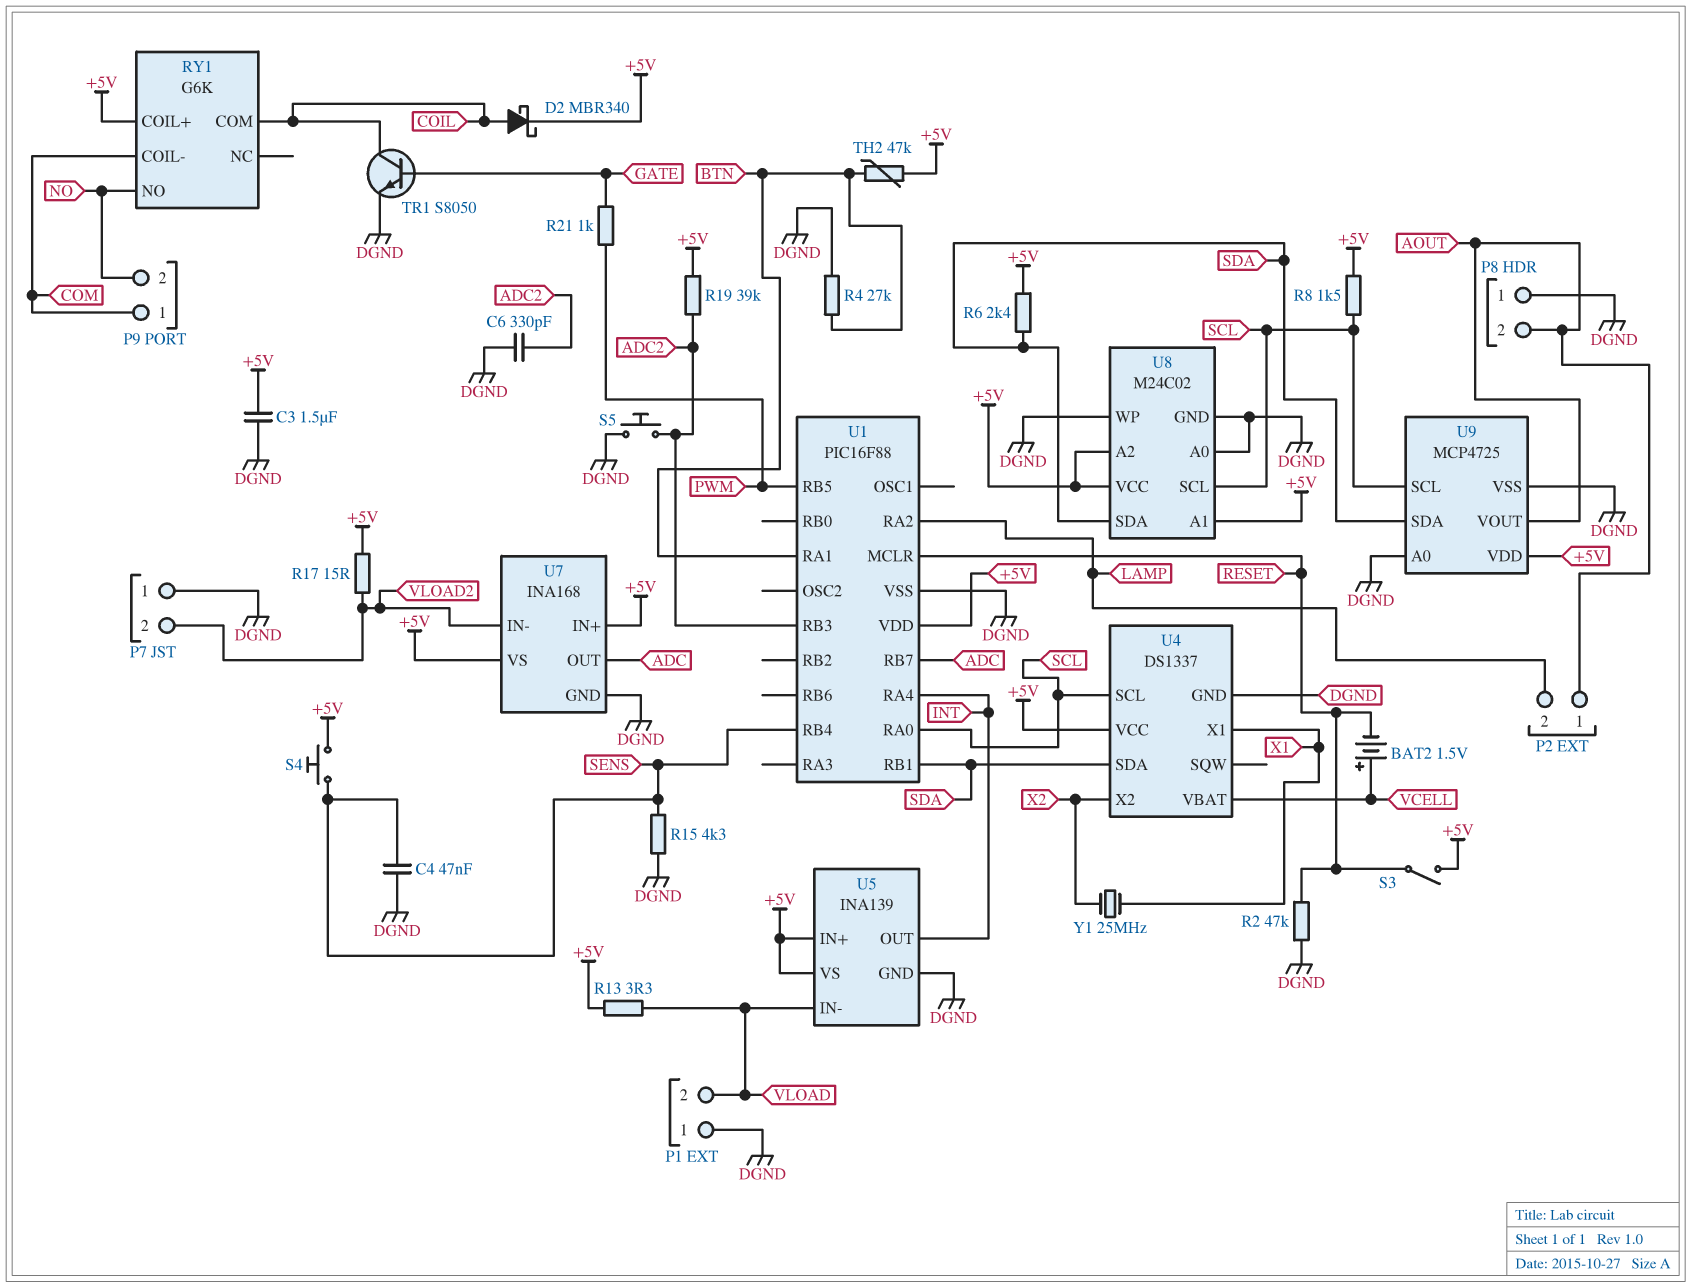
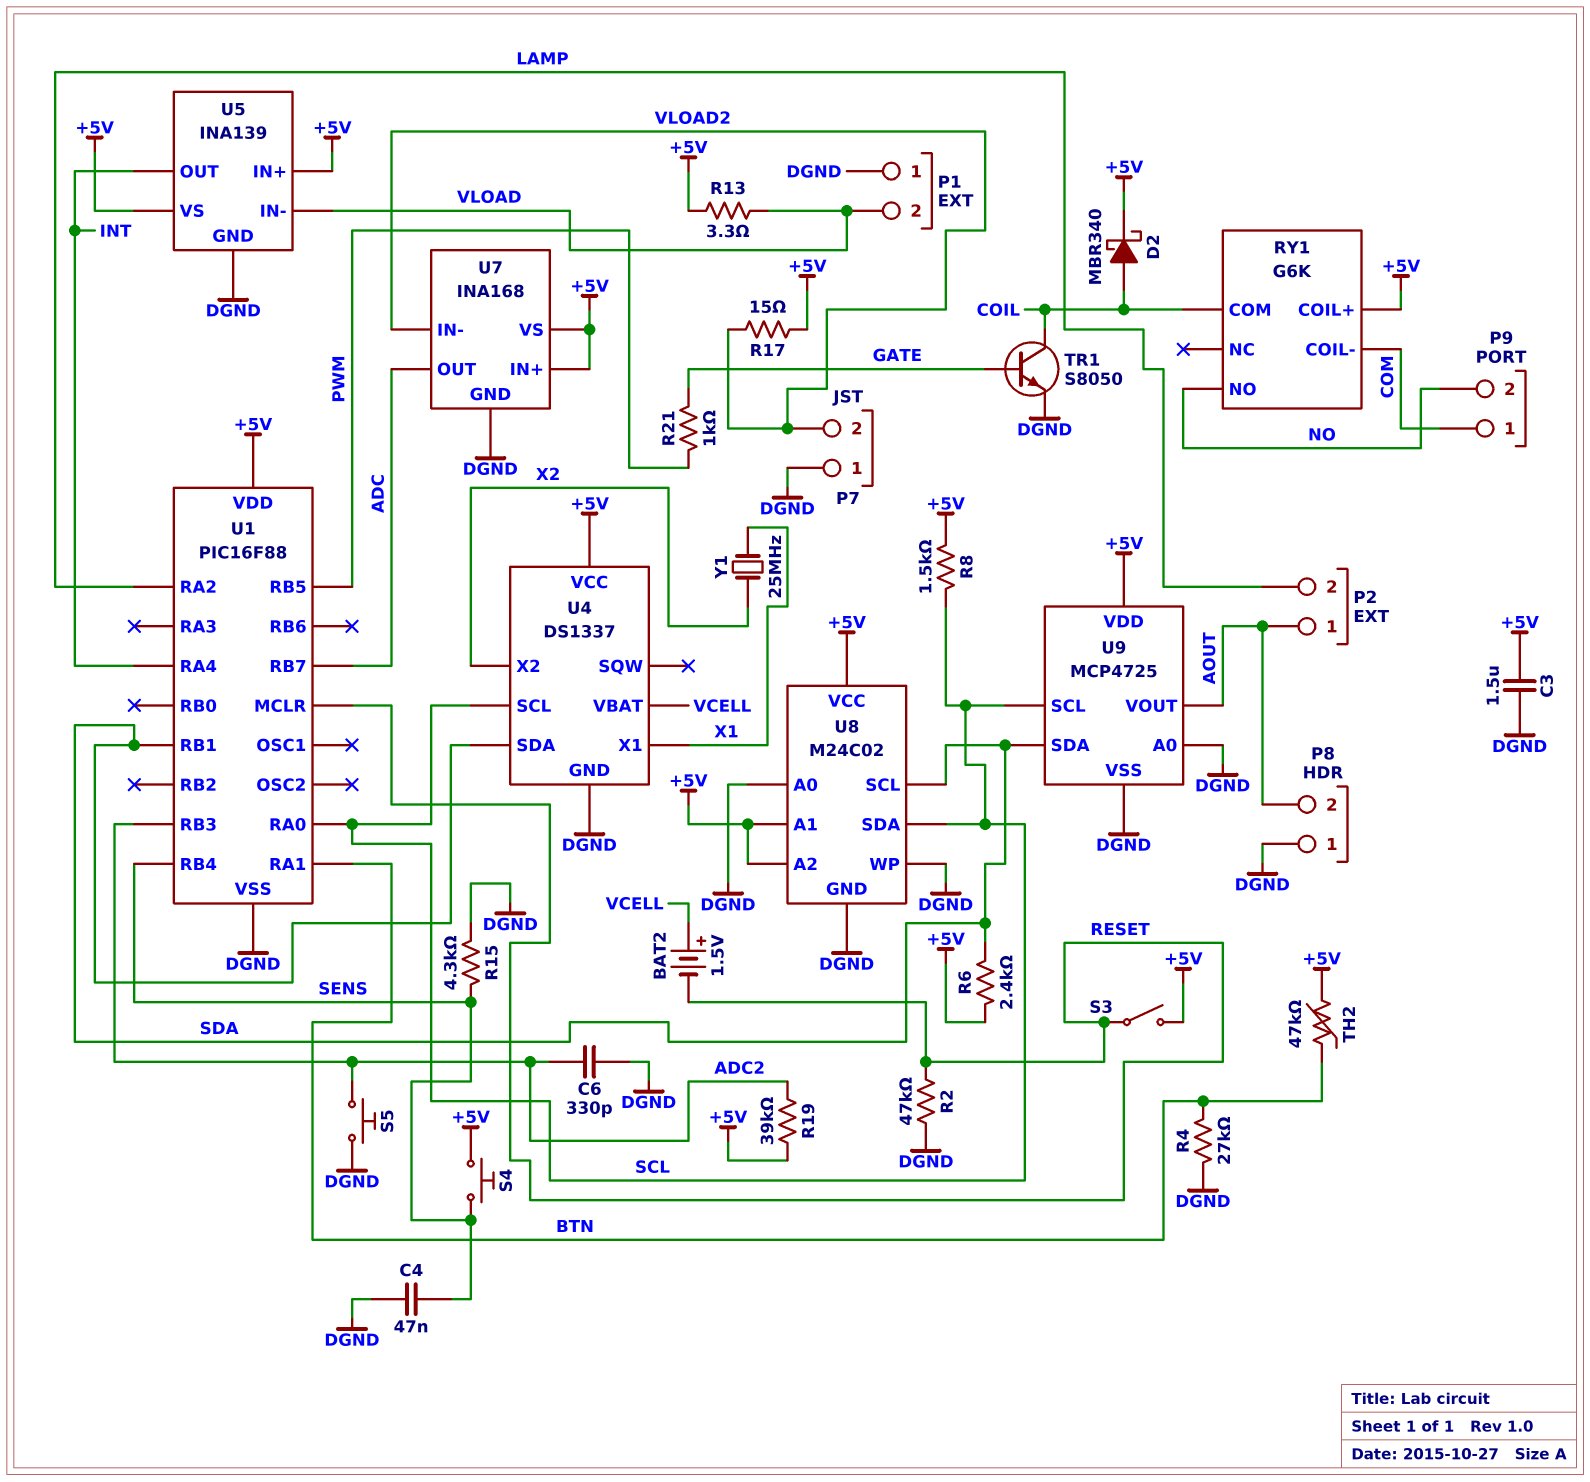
U8 pin SCL: SCL -> SDA
U8 pin SDA: SDA -> SCL

